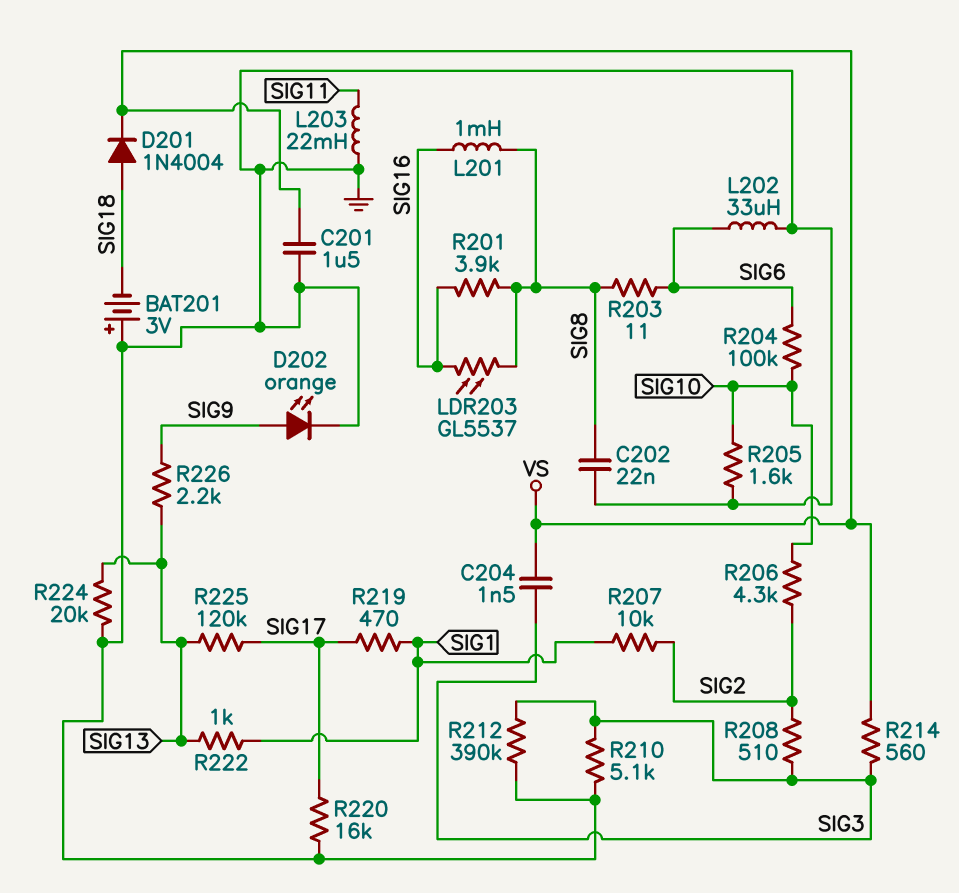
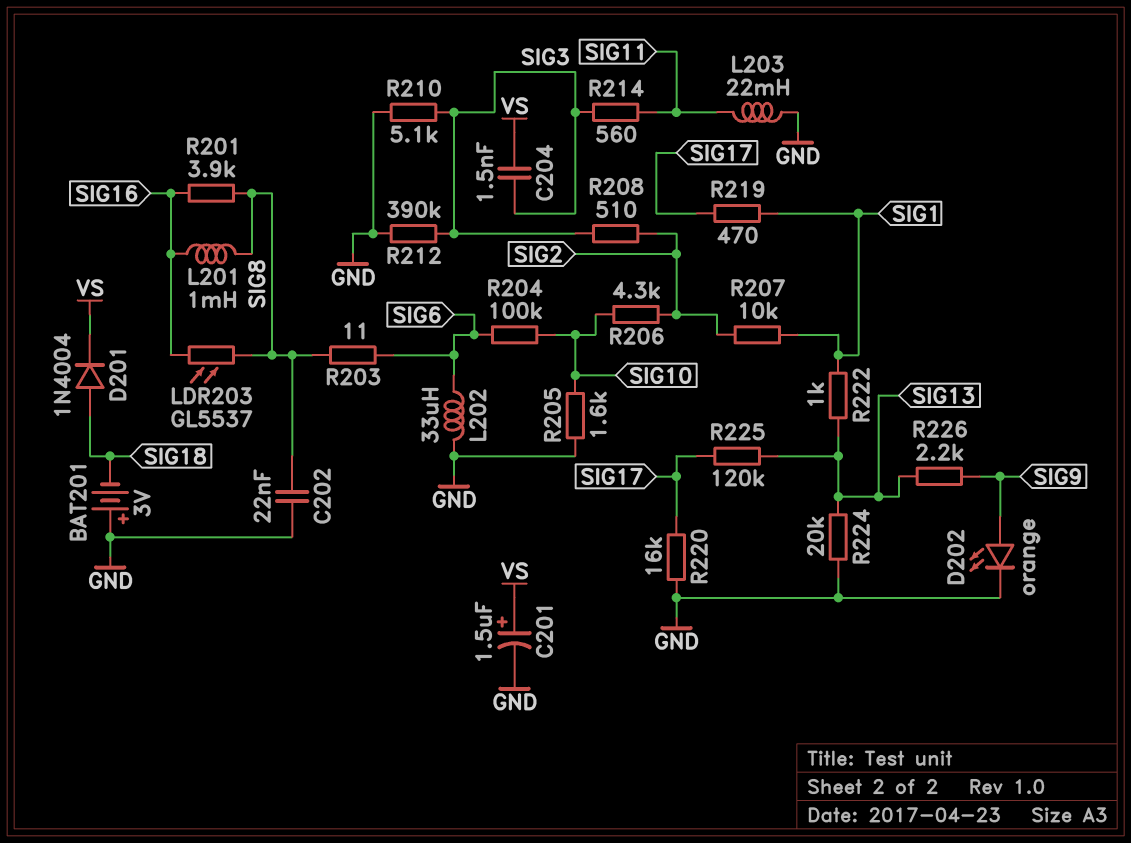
C201: 1.5uF (GND, VS) -> 1.5uF (plus VS, minus GND)
R214: 560 (SIG3, VS) -> 560 (SIG3, SIG11)

